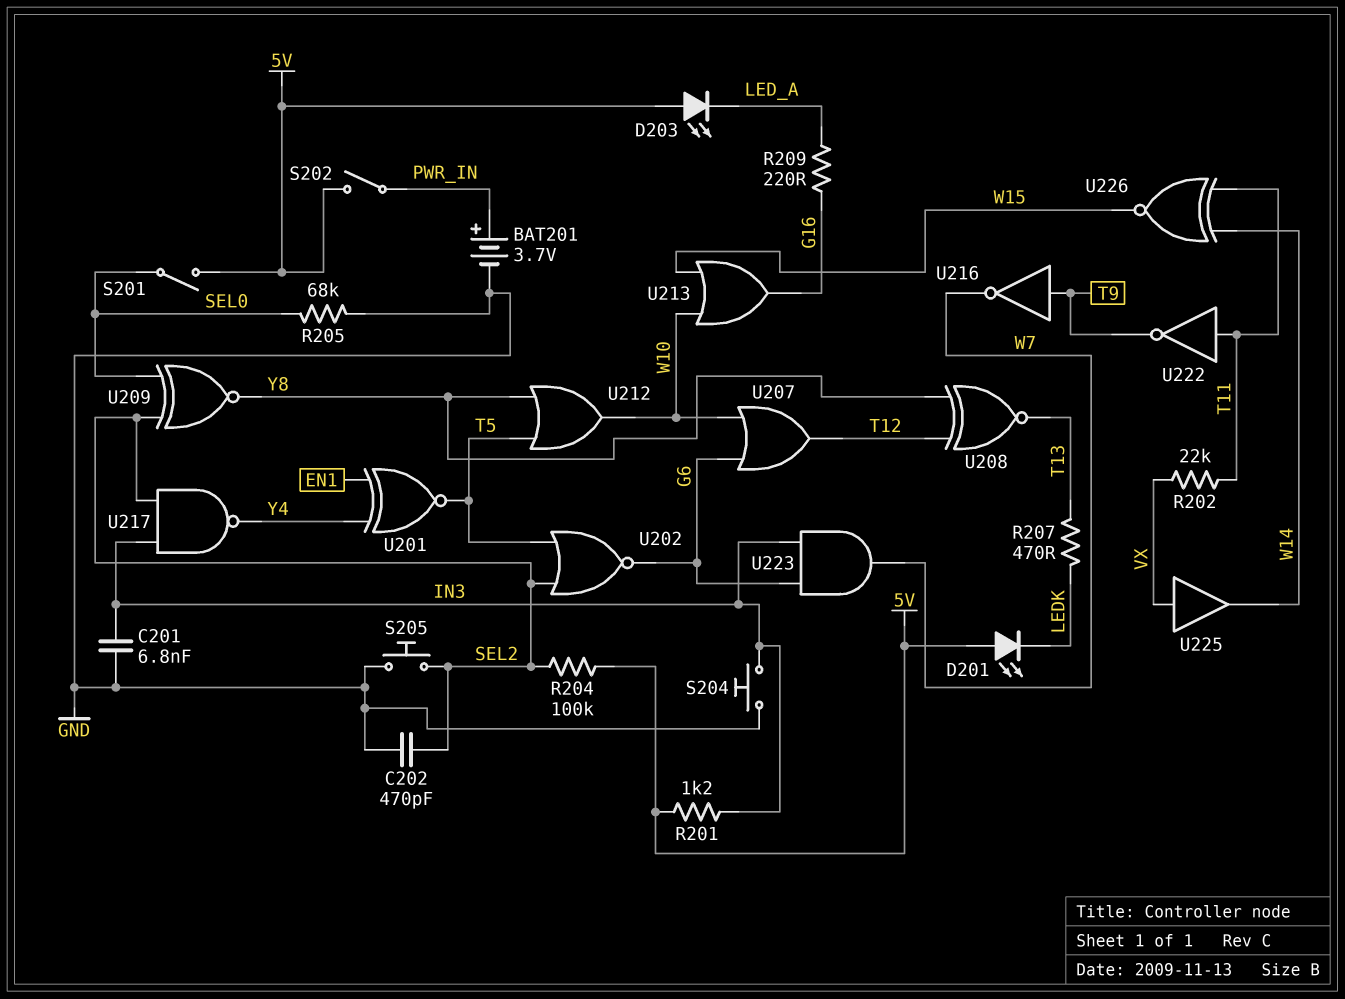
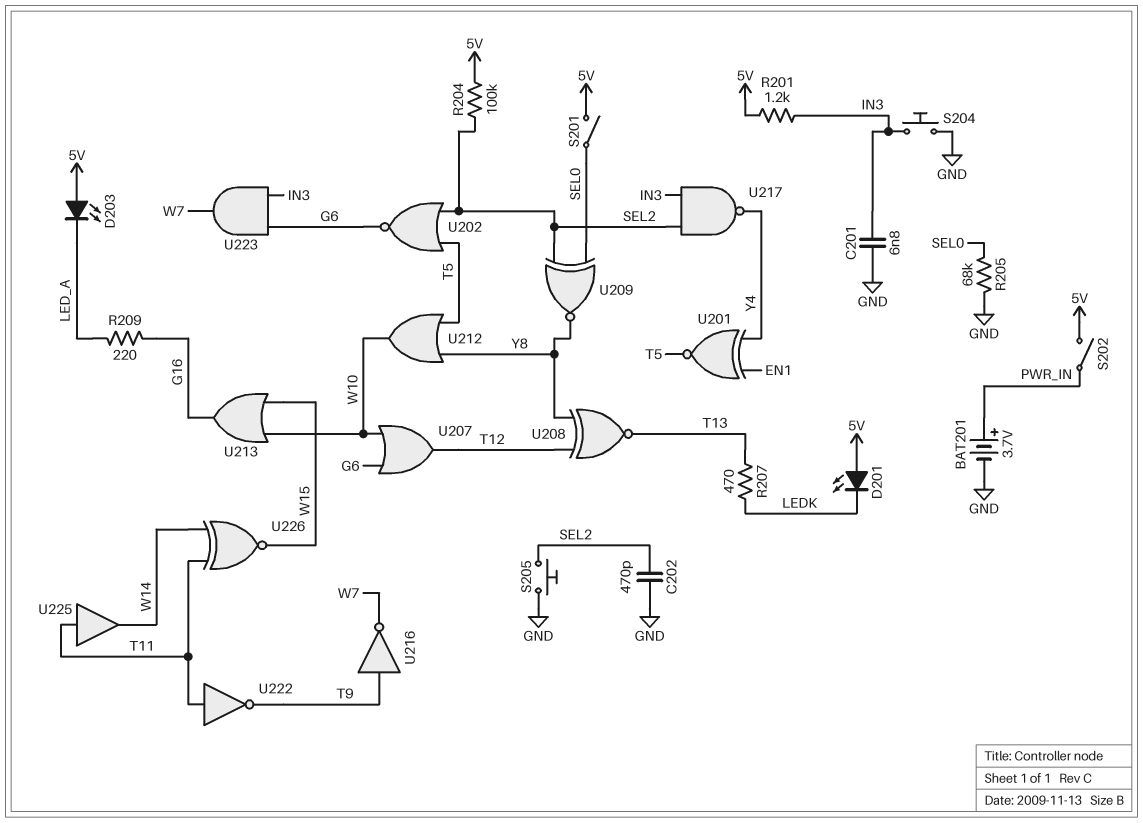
R202: 22k (T11, VX) -> none
U225: buffer (in VX, out W14) -> buffer (in T11, out W14)

